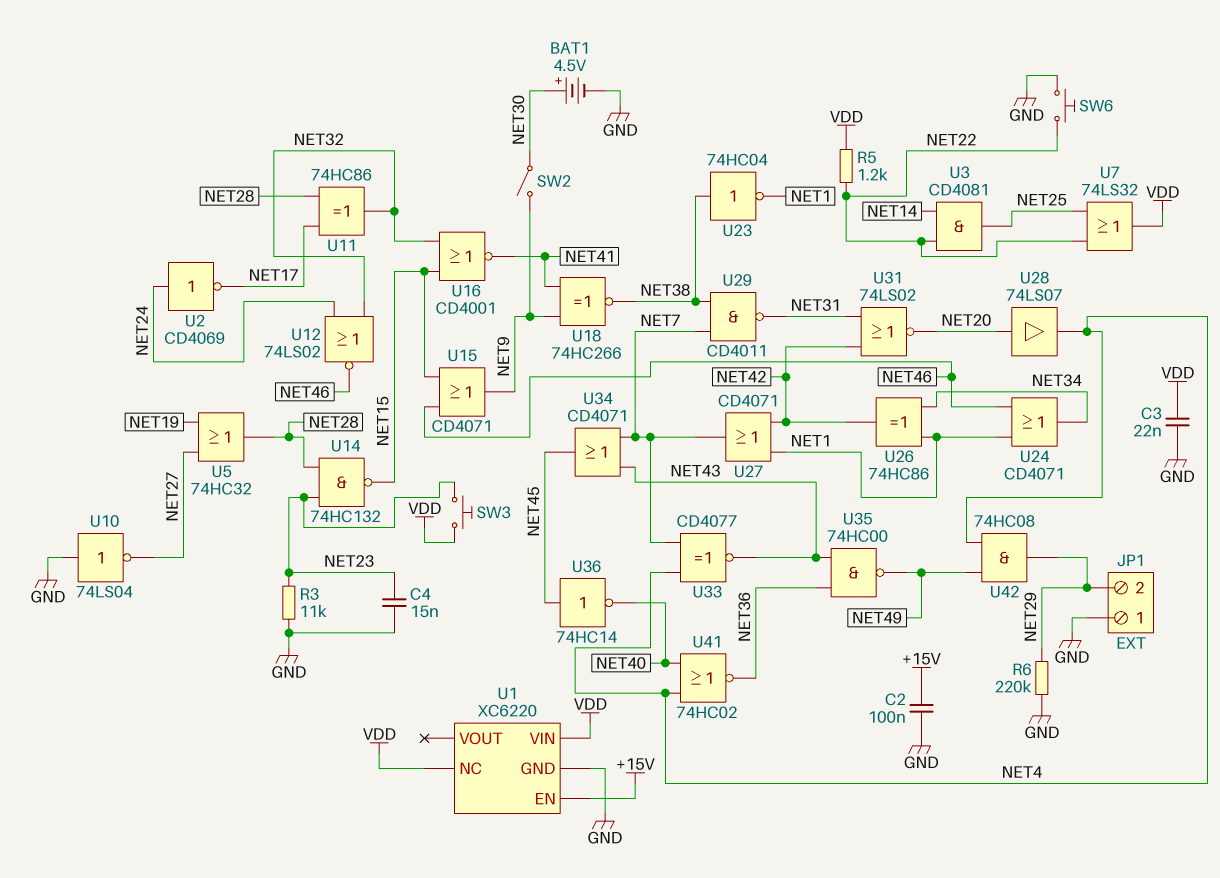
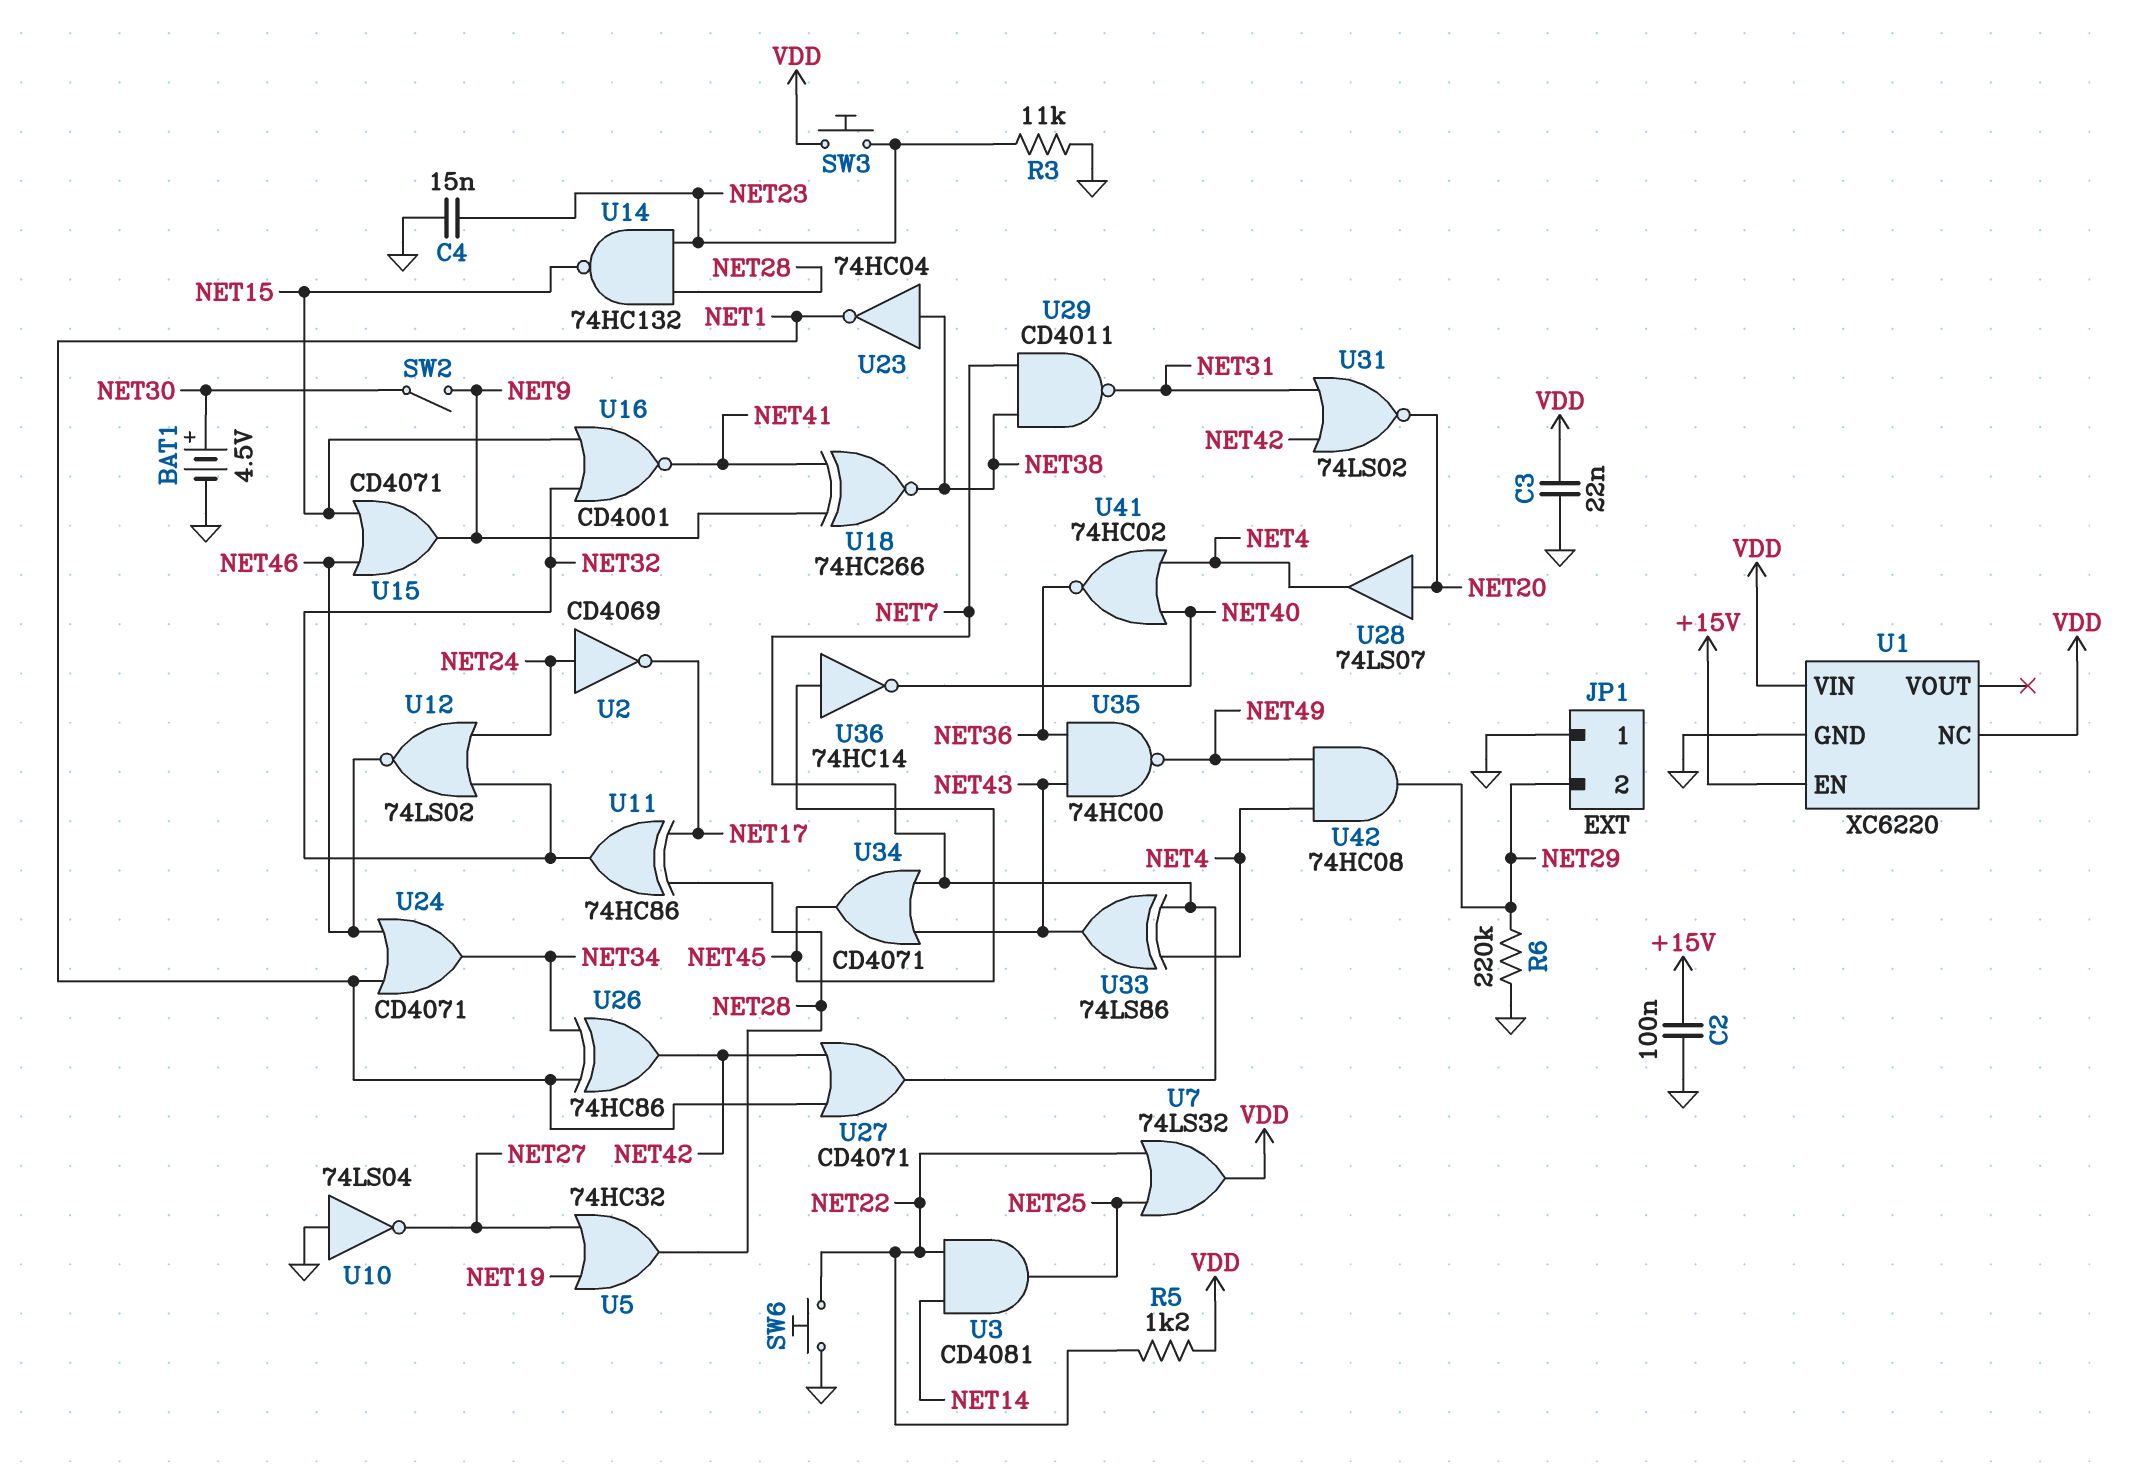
U33: XNOR CD4077 (in NET4, in NET7, out NET43) -> XOR 74LS86 (in NET4, in NET7, out NET43)

